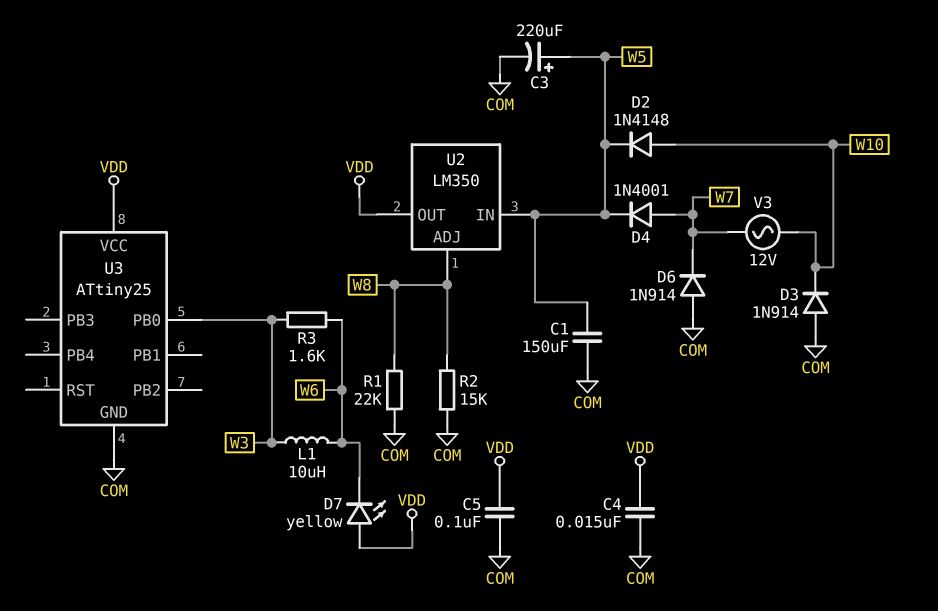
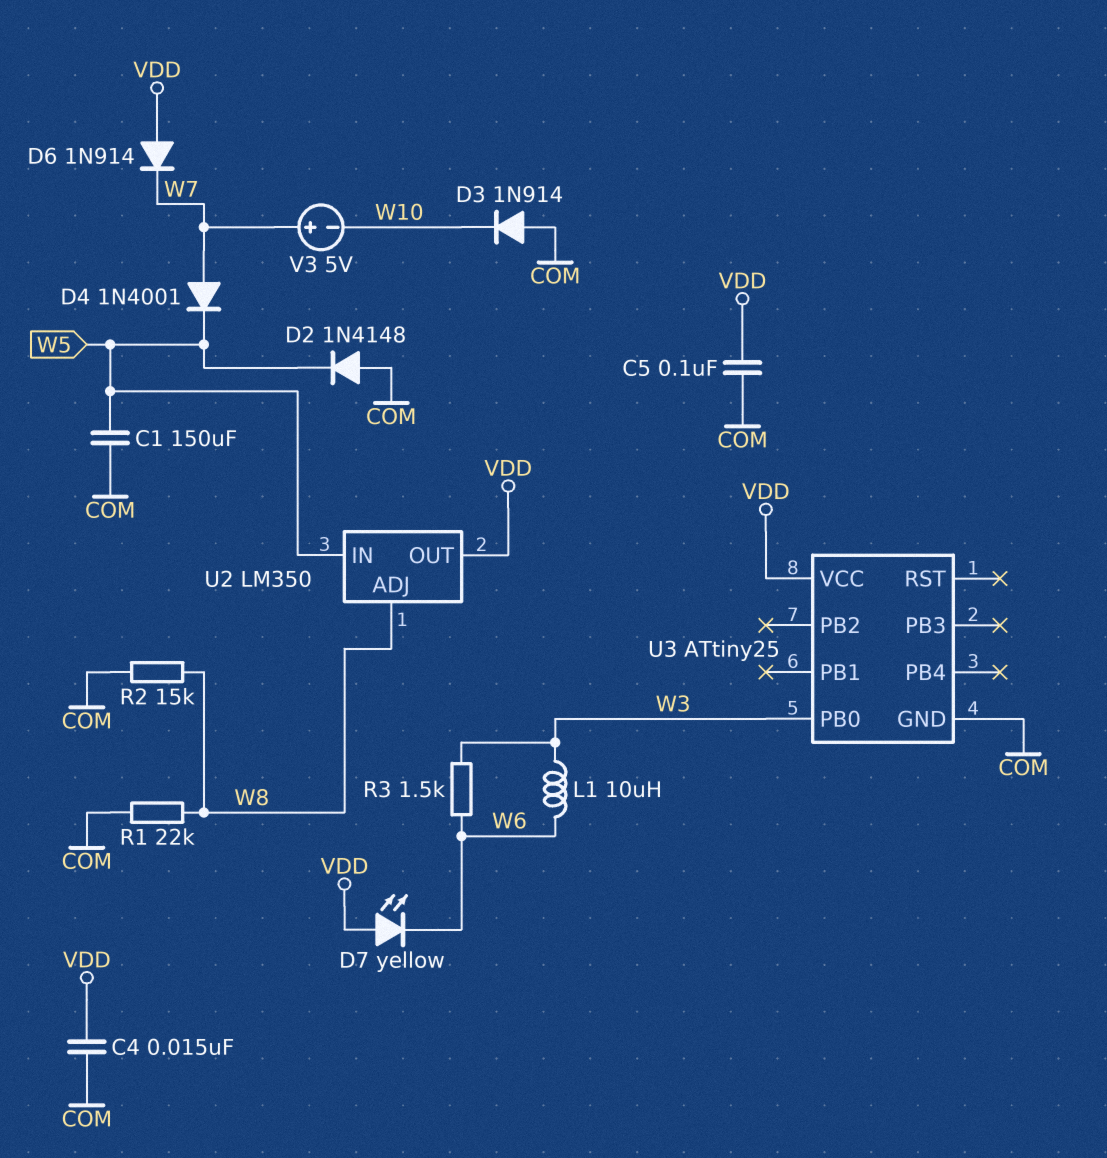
C3: 220uF (plus W5, minus COM) -> none
D2: diode 1N4148 (A W10, K W5) -> diode 1N4148 (A COM, K W5)
D6: diode 1N914 (A COM, K W7) -> diode 1N914 (A VDD, K W7)
R3: 1.6k (W3, W6) -> 1.5k (W3, W6)
V3: AC 12V (W7, W10) -> 5V (plus W7, minus W10)

